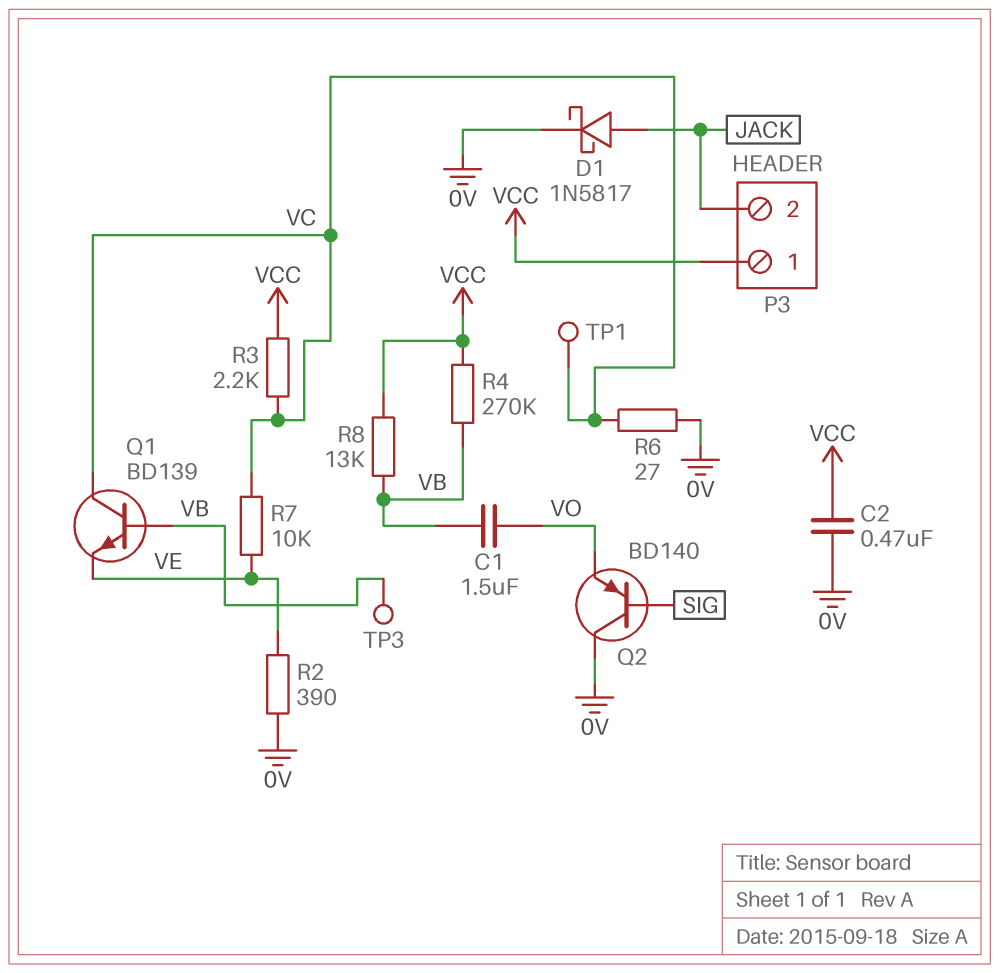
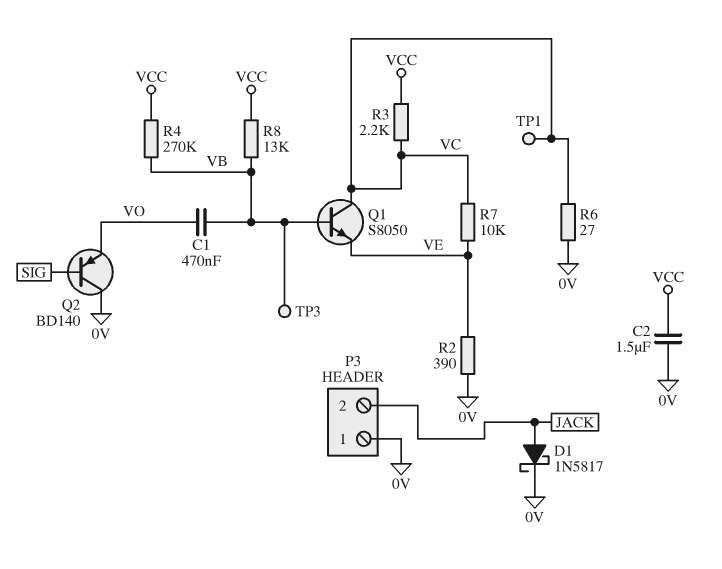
C1: 1.5uF (VB, VO) -> 470nF (VB, VO)
C2: 470nF (0V, VCC) -> 1.5uF (0V, VCC)
P3 pin 1: VCC -> 0V
Q1: NPN BD139 (B VB, C VC, E VE) -> NPN S8050 (B VB, C VC, E VE)

